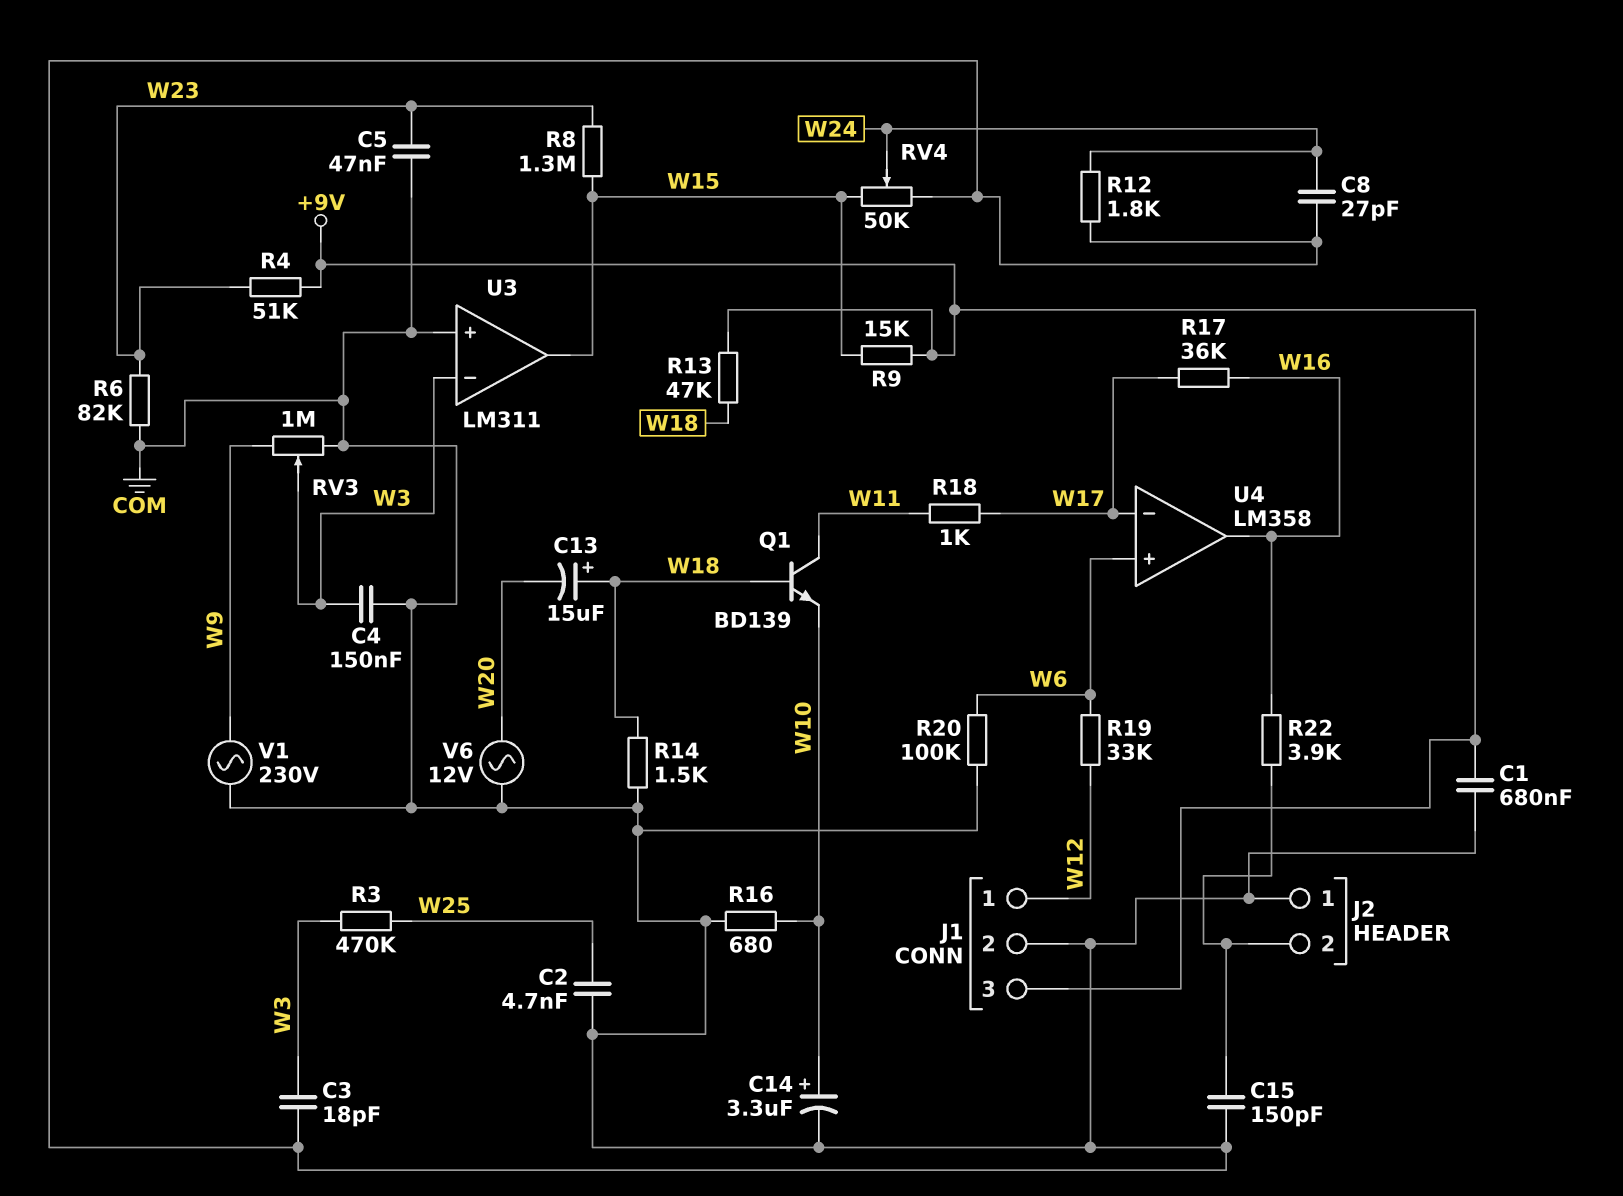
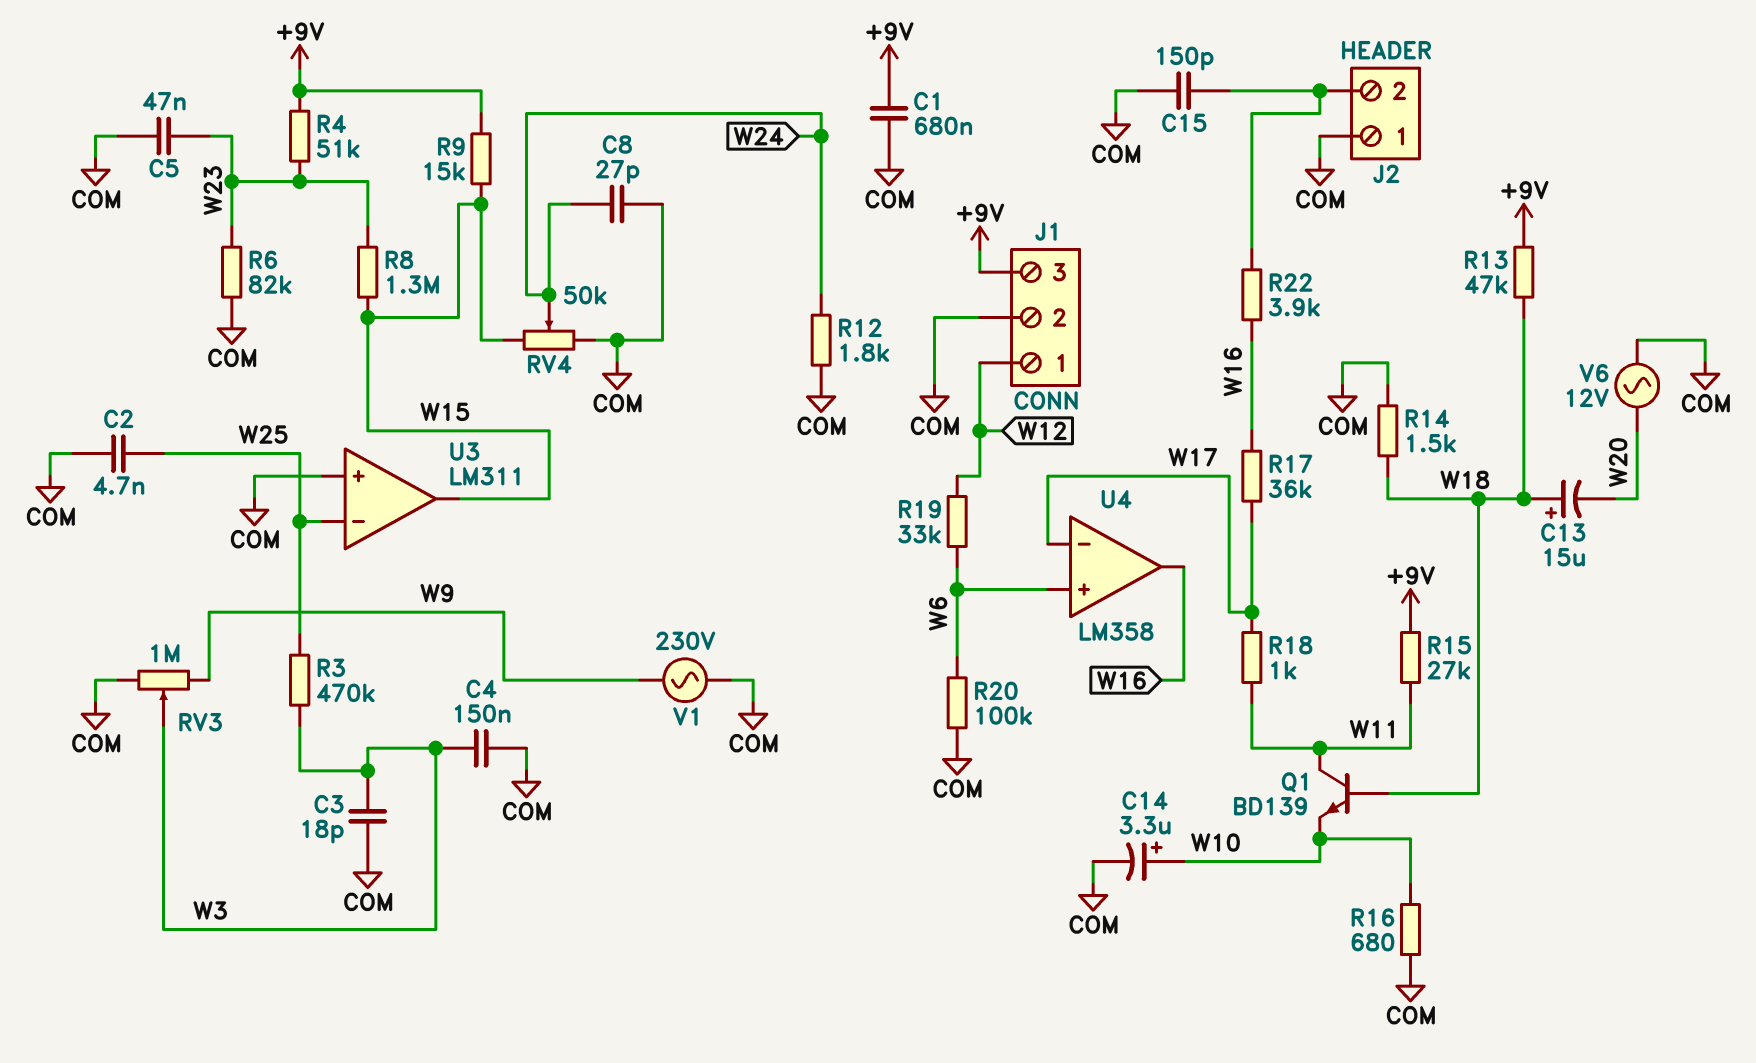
R15: none -> 27k (+9V, W11)
U3 pin in-: W3 -> W25

